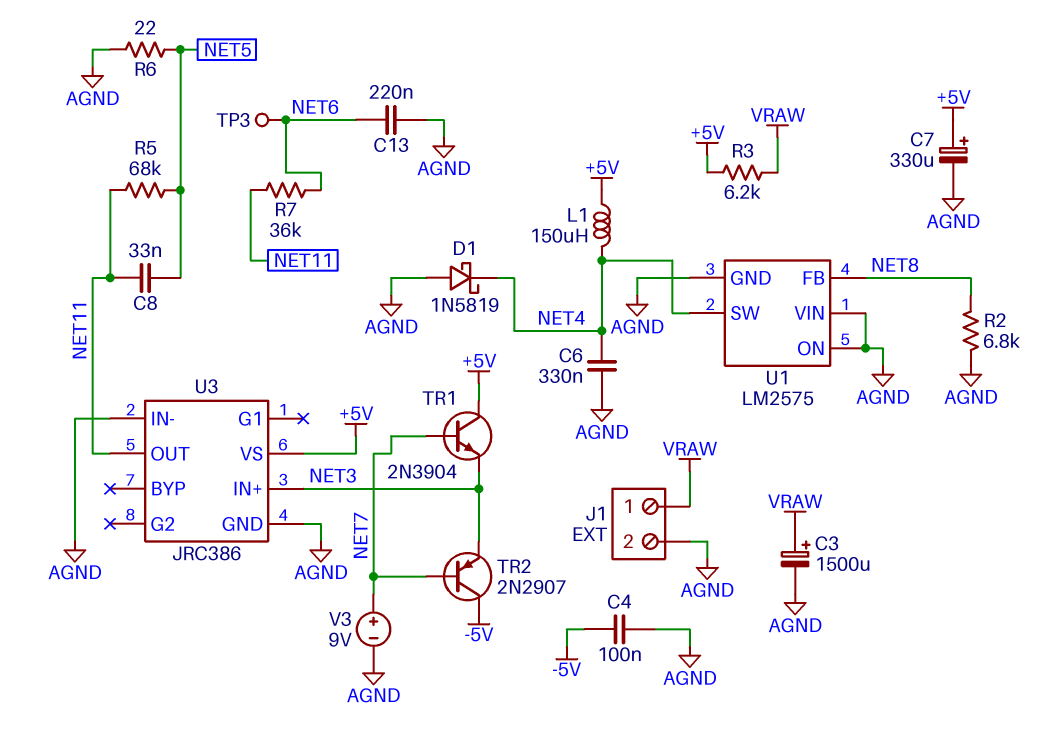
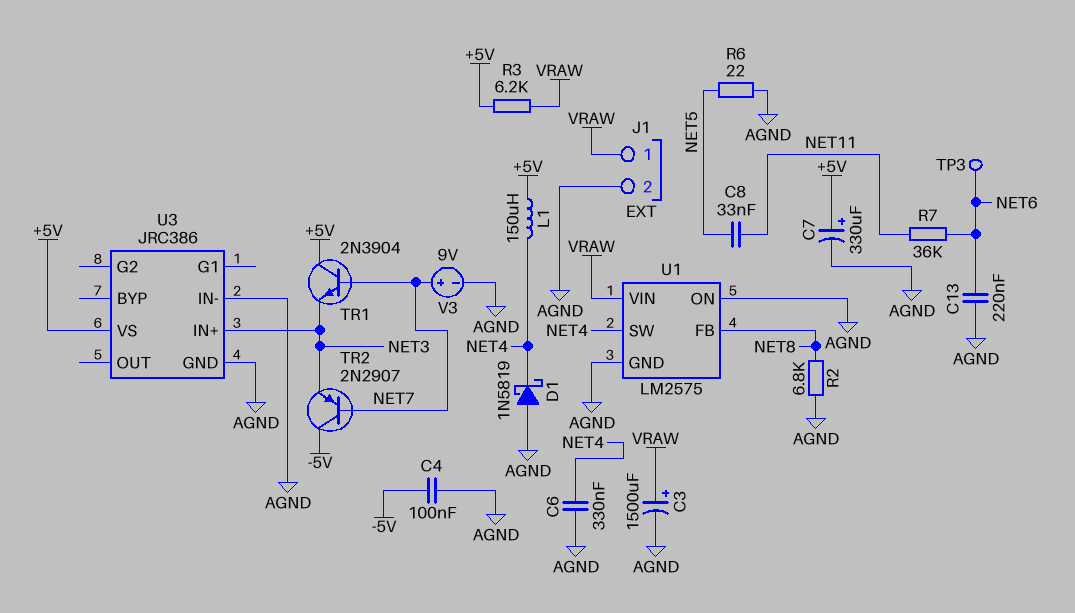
R5: 68k (NET5, NET11) -> none
U1 pin VIN: AGND -> VRAW
U3 pin OUT: NET11 -> none

